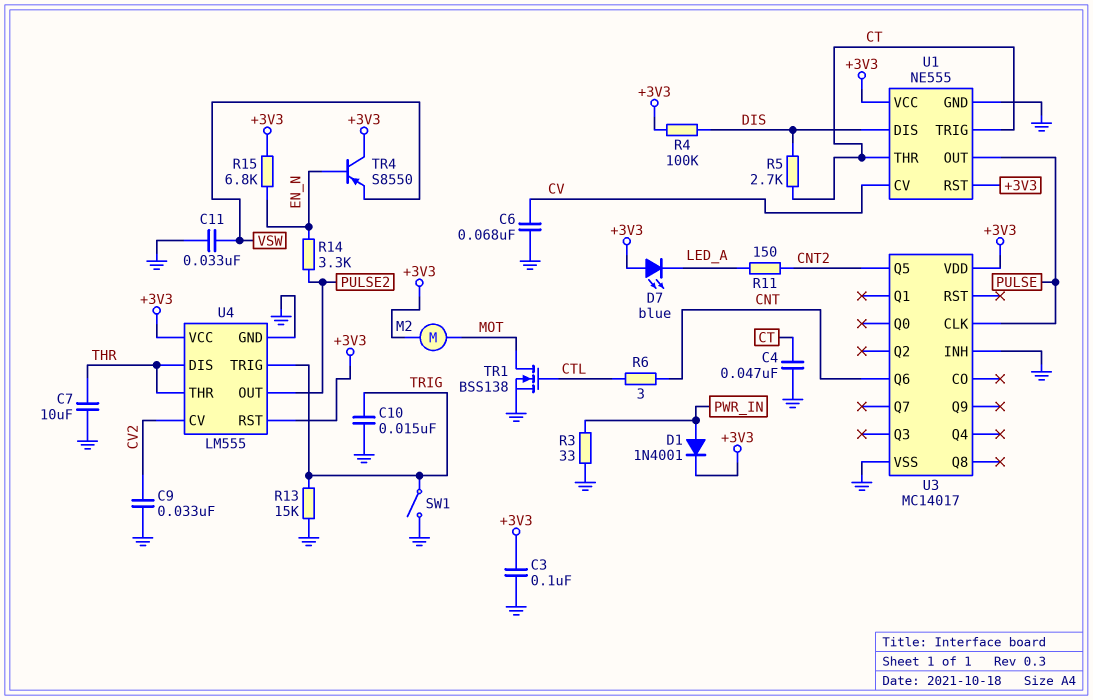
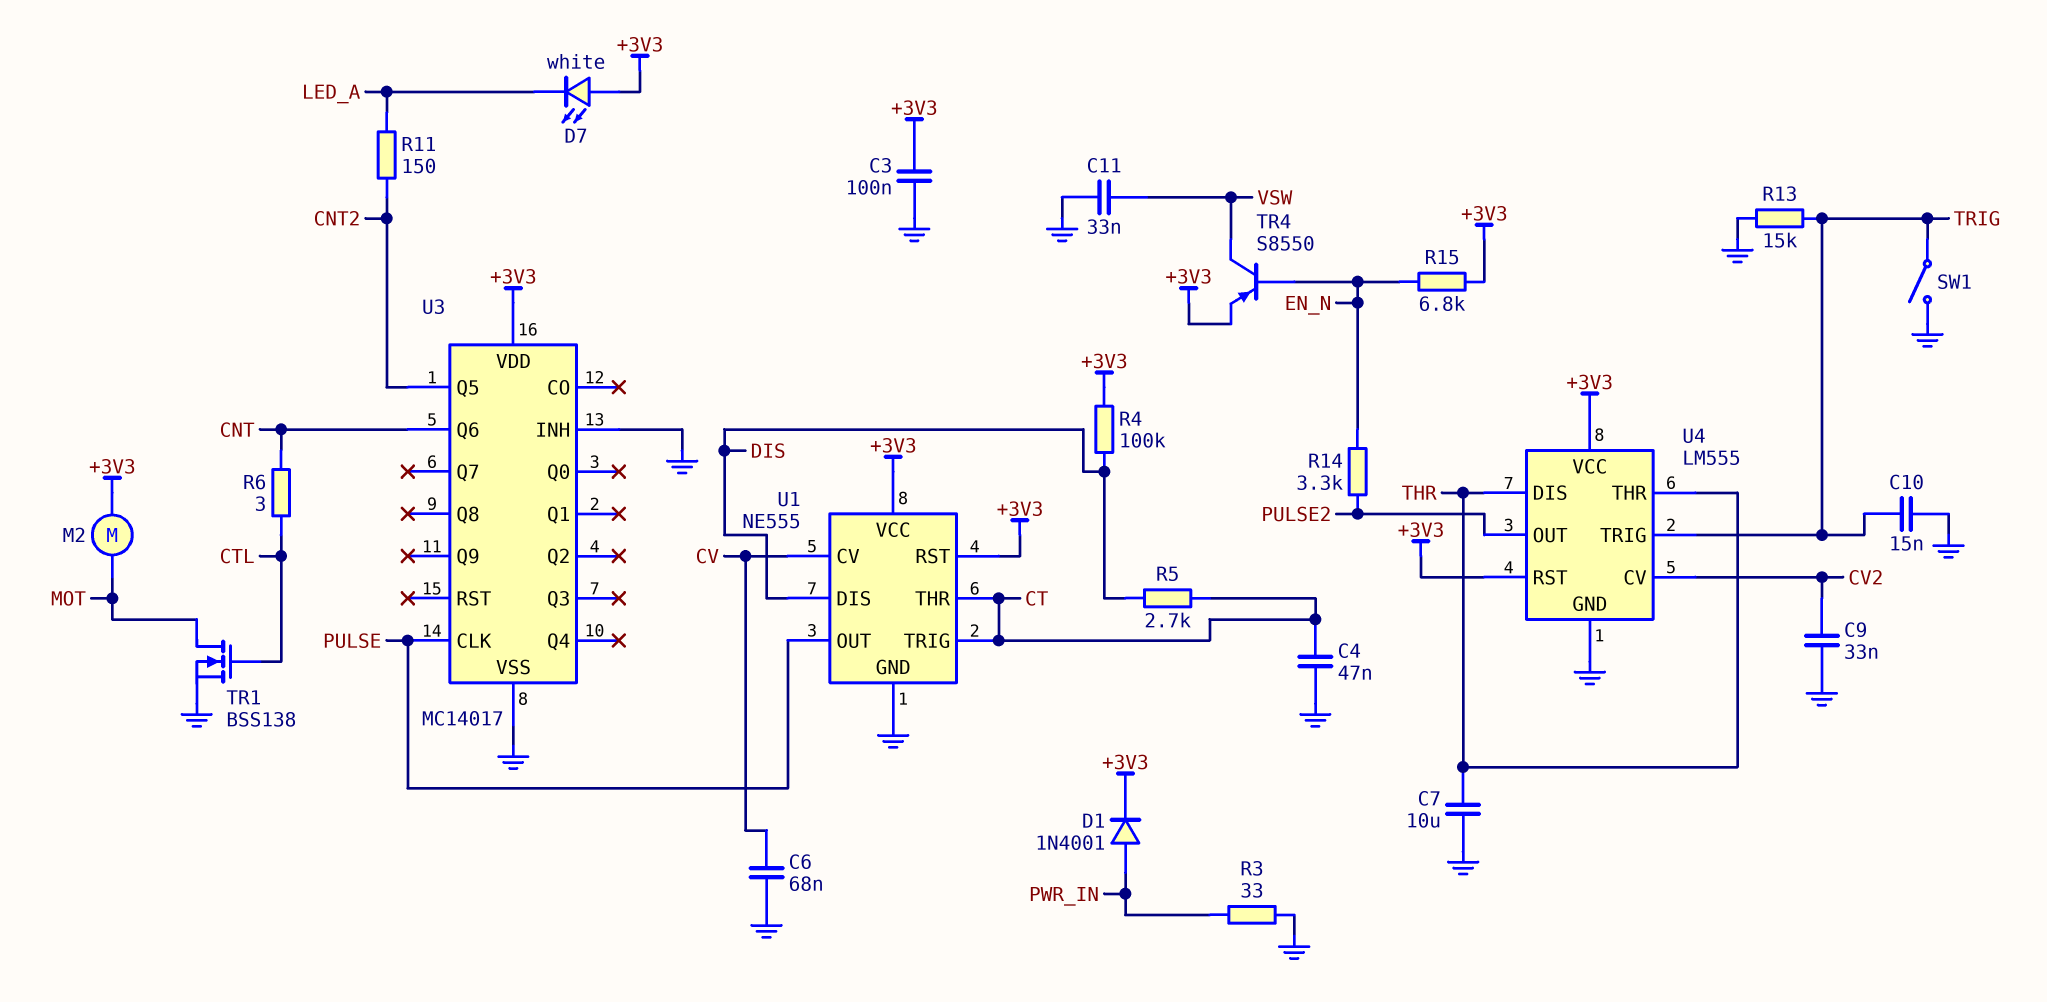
D7: LED blue (A +3V3, K LED_A) -> LED white (A +3V3, K LED_A)
TR4: PNP S8550 (B EN_N, C +3V3, E VSW) -> PNP S8550 (B EN_N, C VSW, E +3V3)

